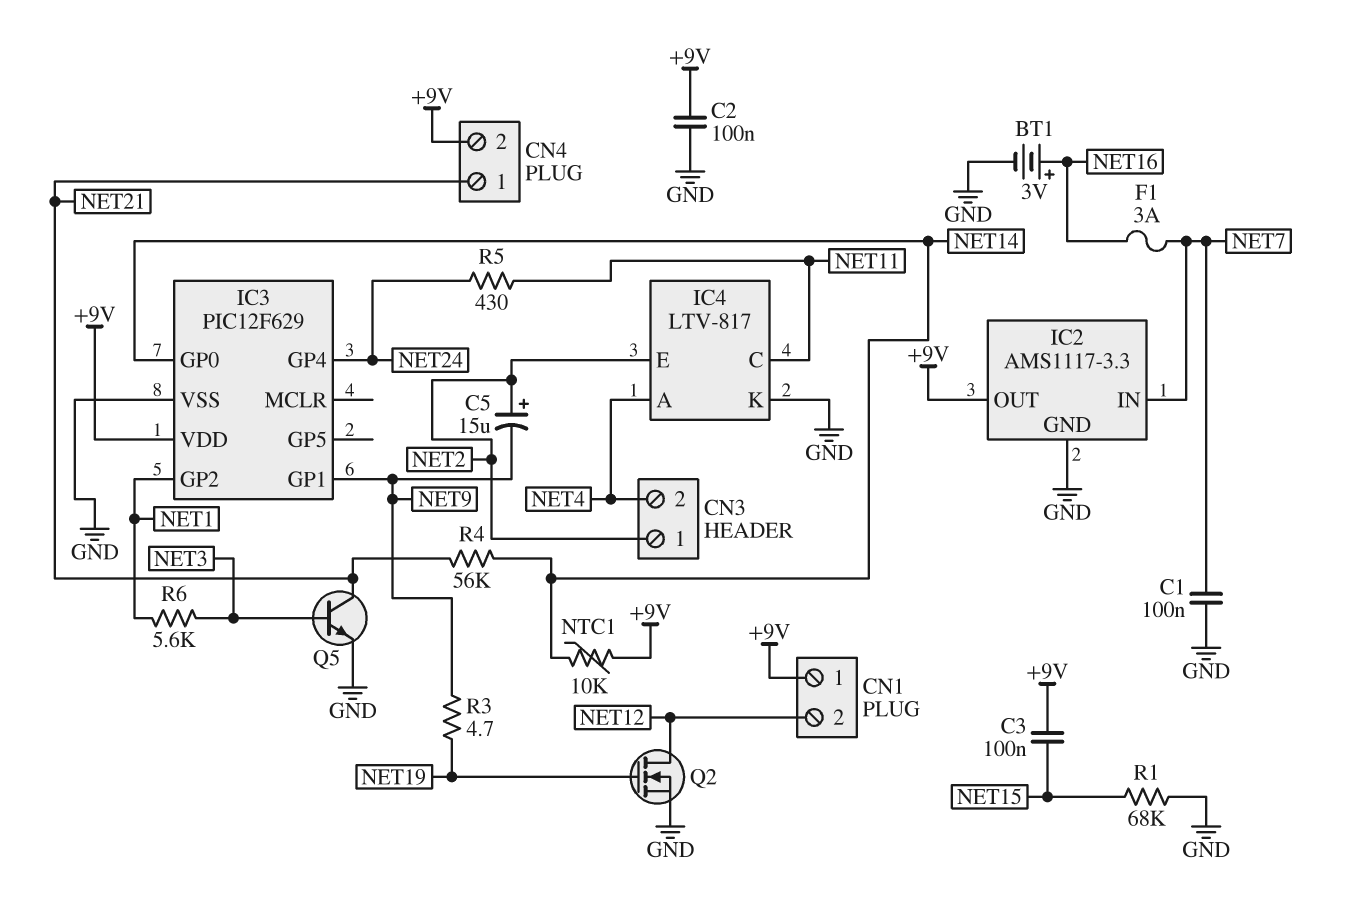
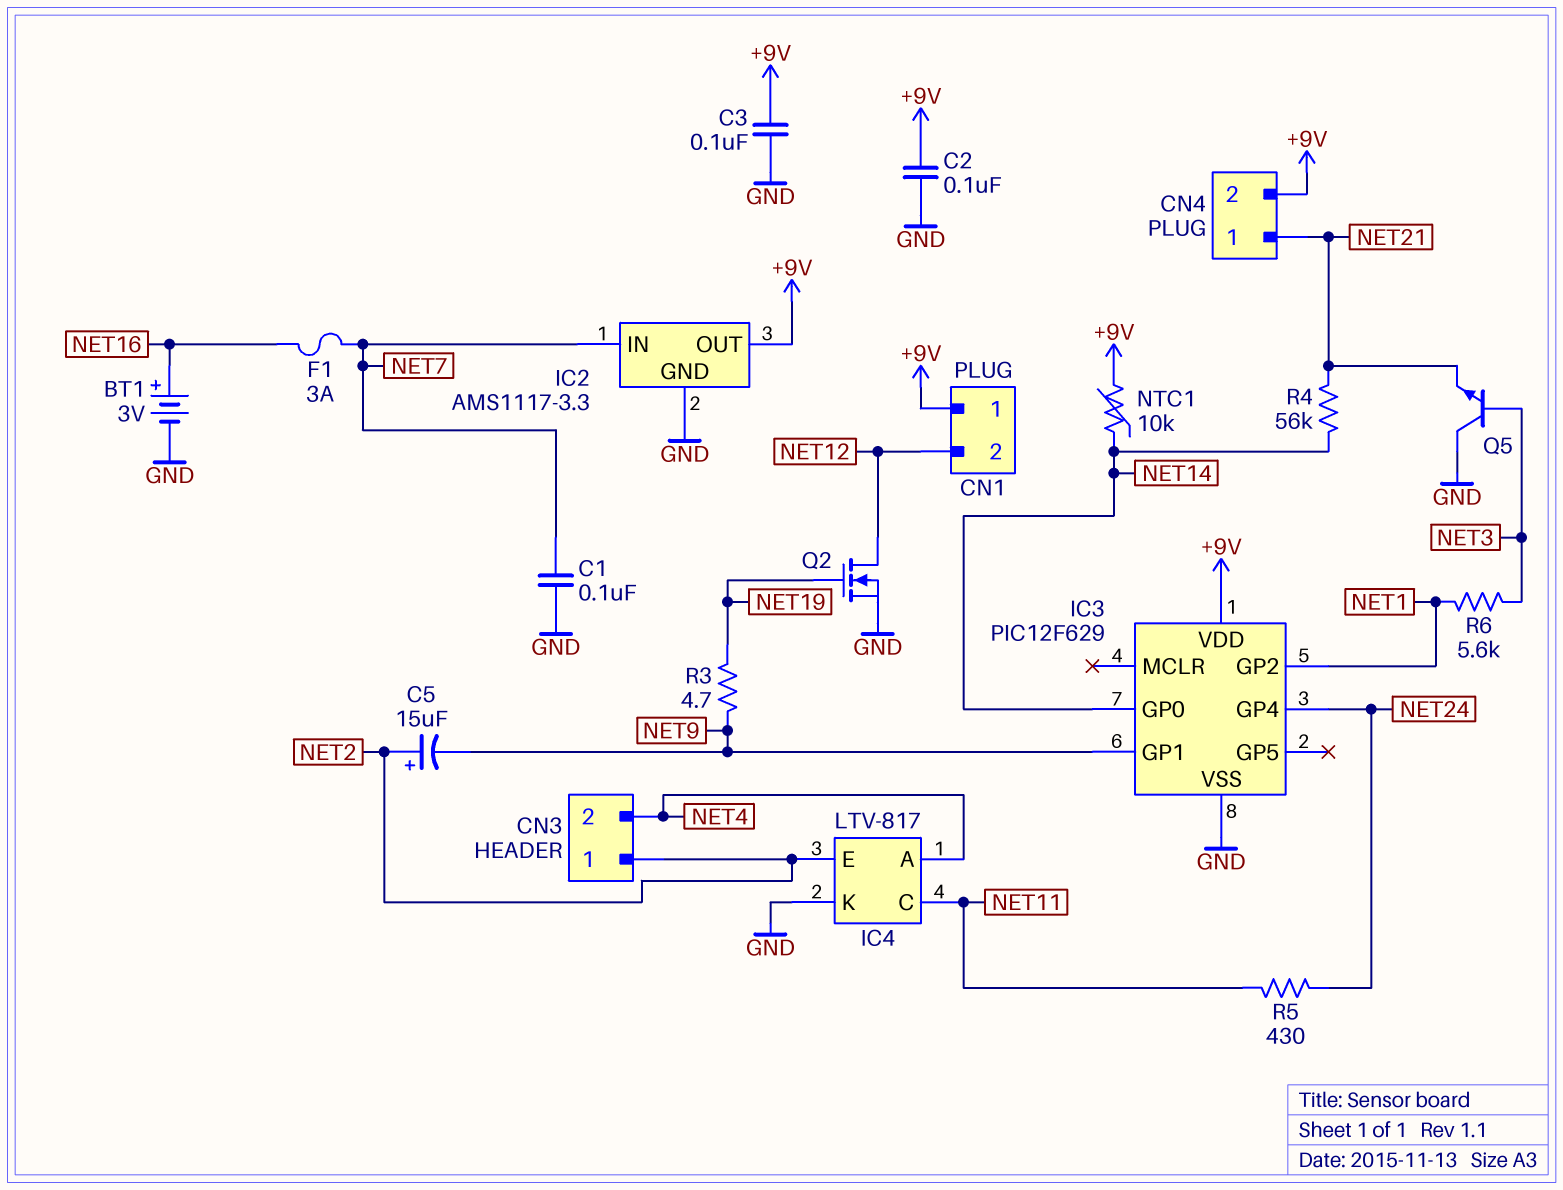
C3: 100nF (+9V, NET15) -> 100nF (+9V, GND)
Q5: NPN (B NET3, C NET21, E GND) -> NPN (B NET3, C GND, E NET21)
R1: 68k (GND, NET15) -> none

